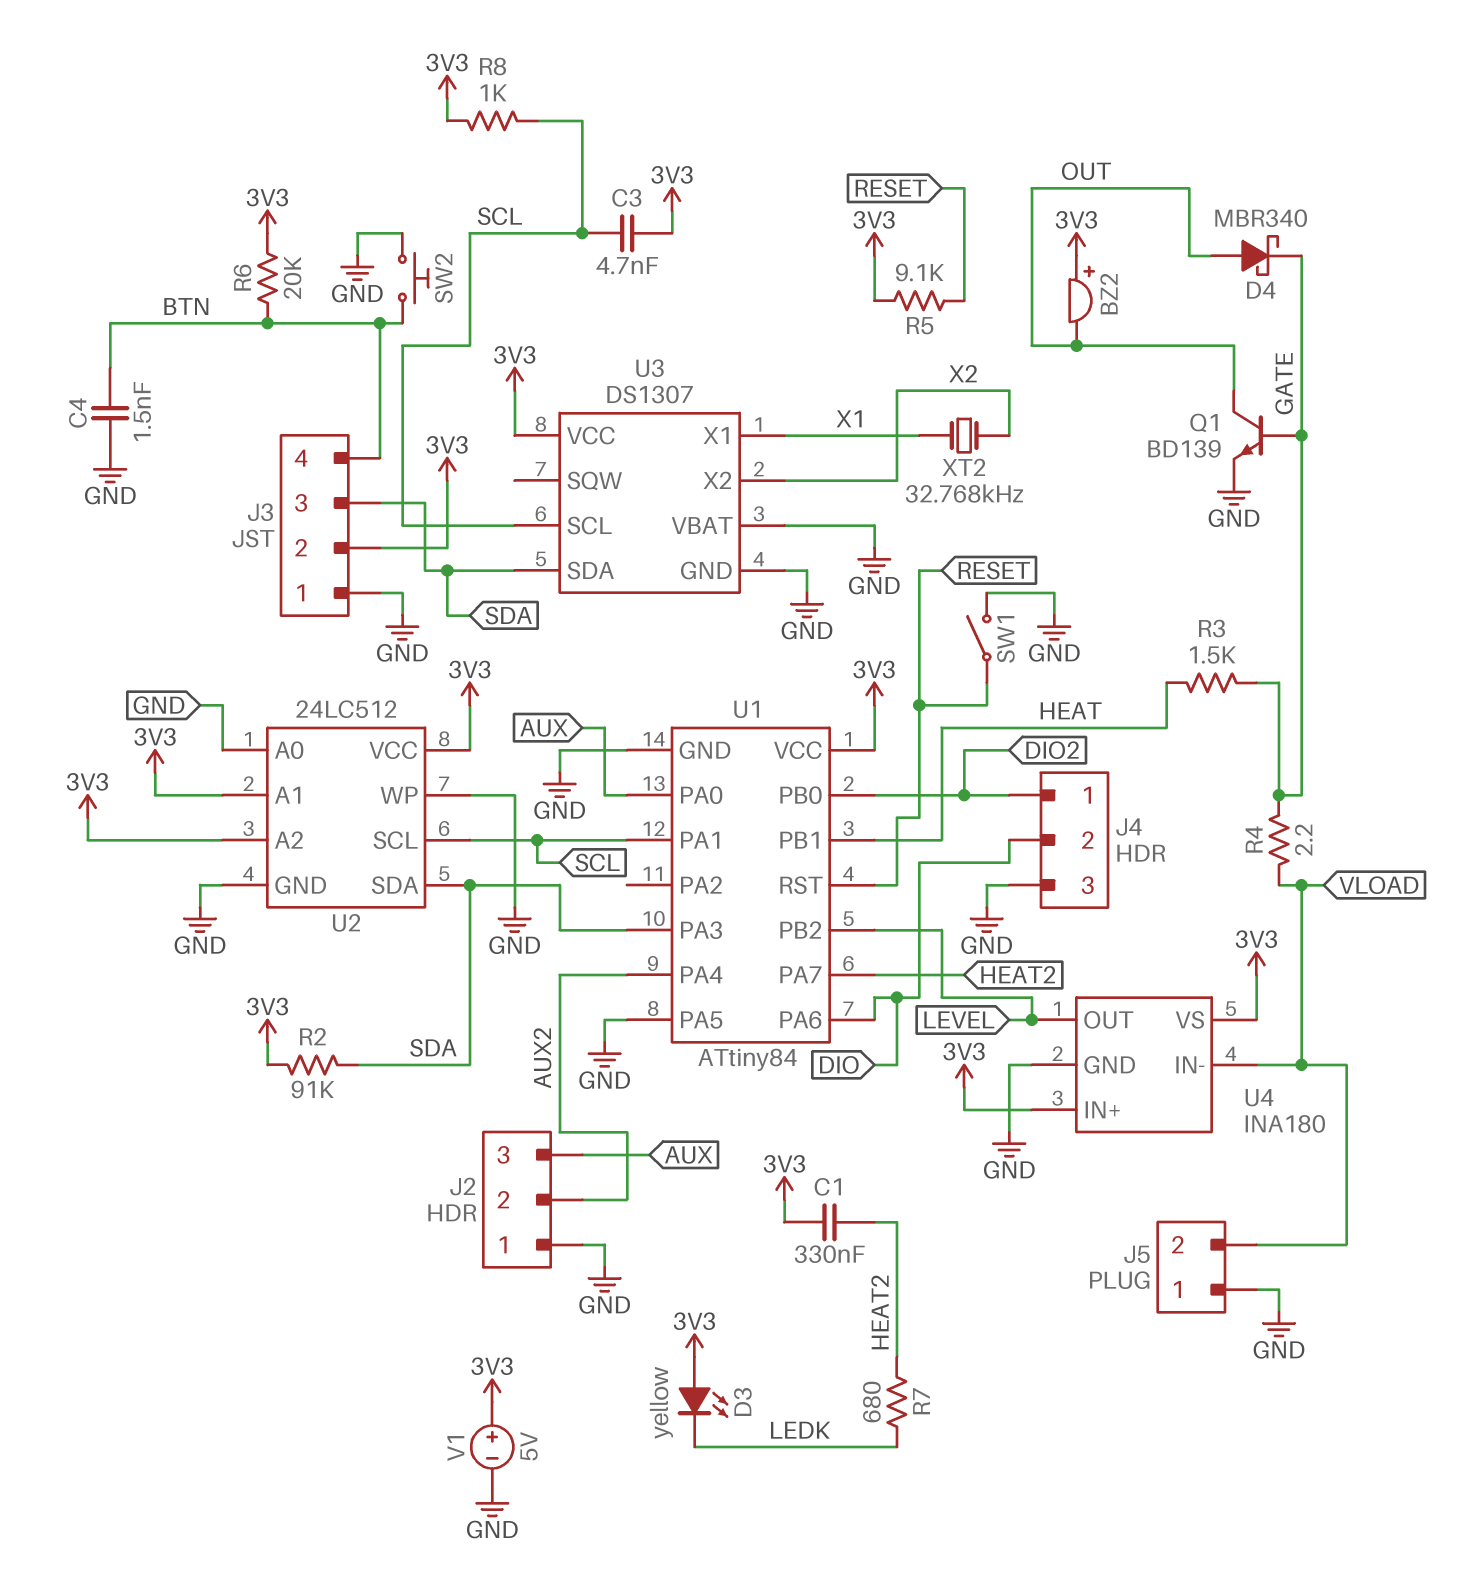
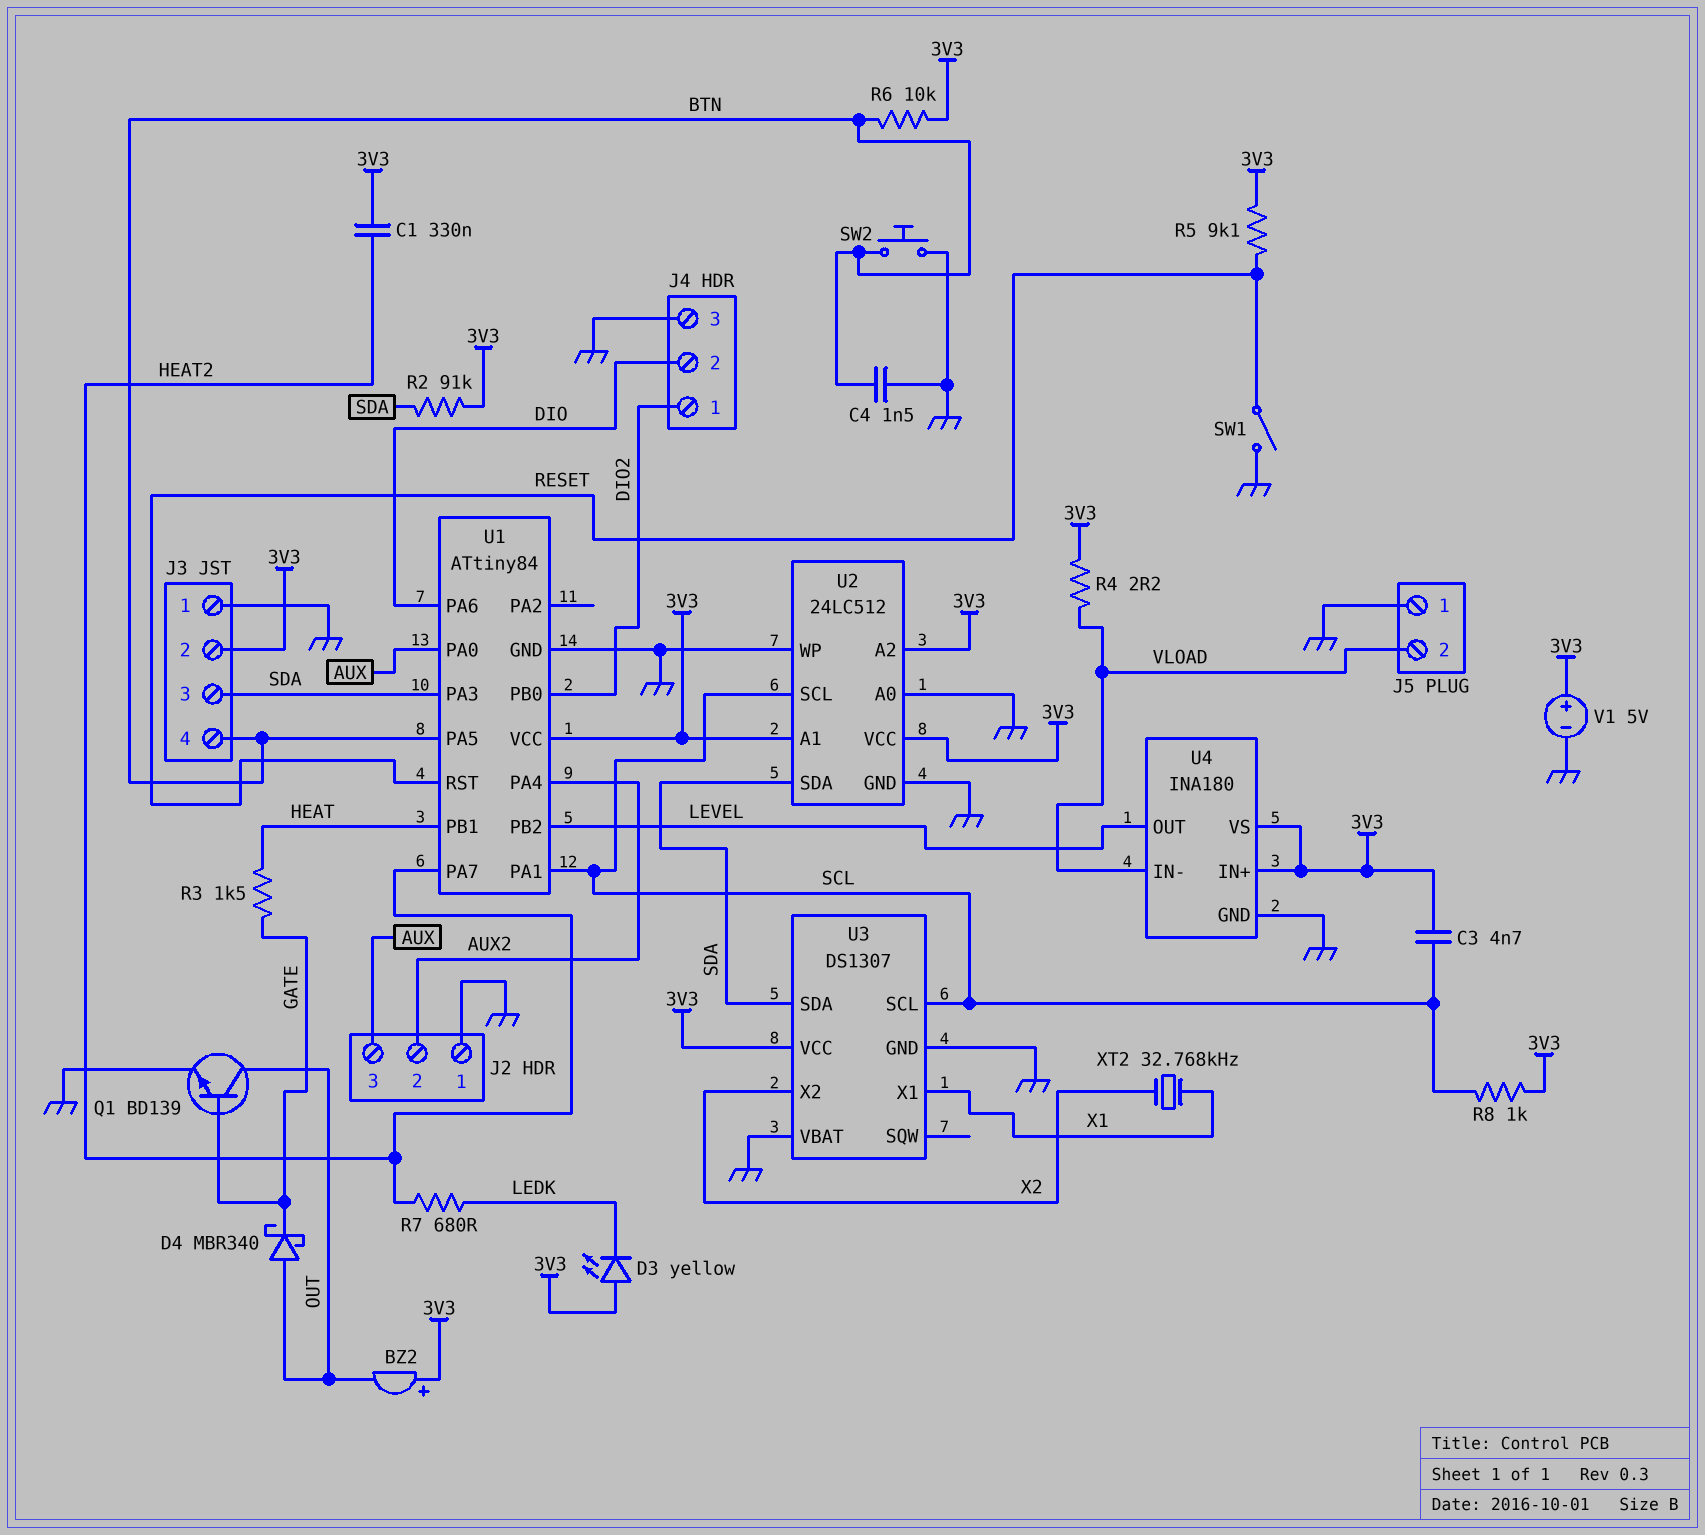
R4: 2.2 (GATE, VLOAD) -> 2.2 (3V3, VLOAD)
R6: 20k (3V3, BTN) -> 10k (3V3, BTN)
U1 pin PA5: GND -> BTN

